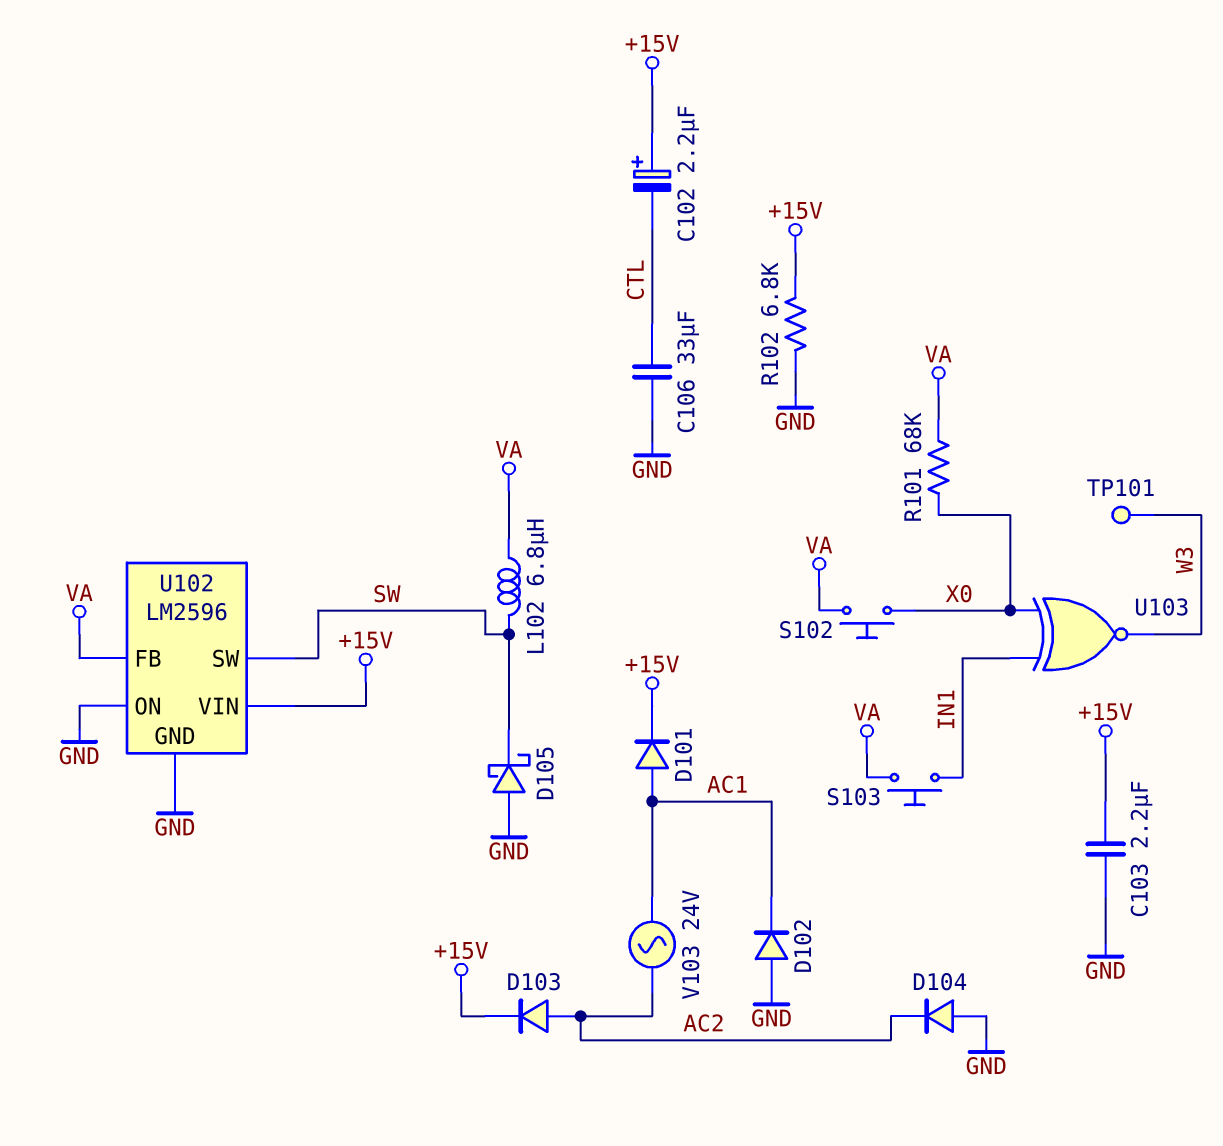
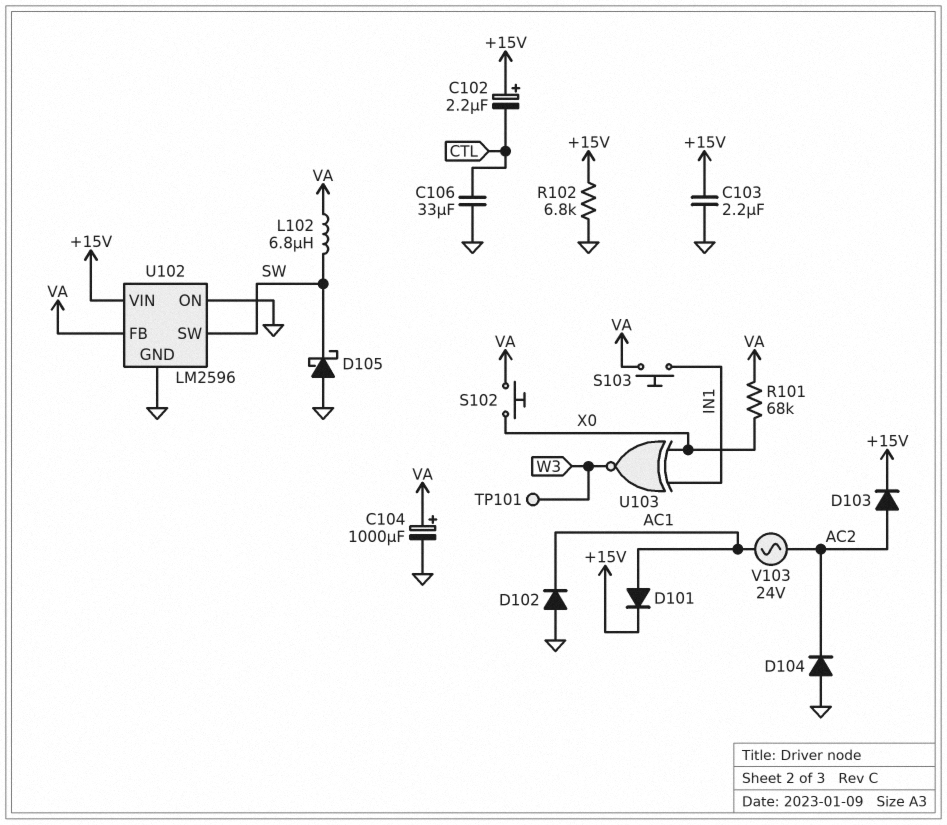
C104: none -> 1000uF (plus VA, minus GND)

